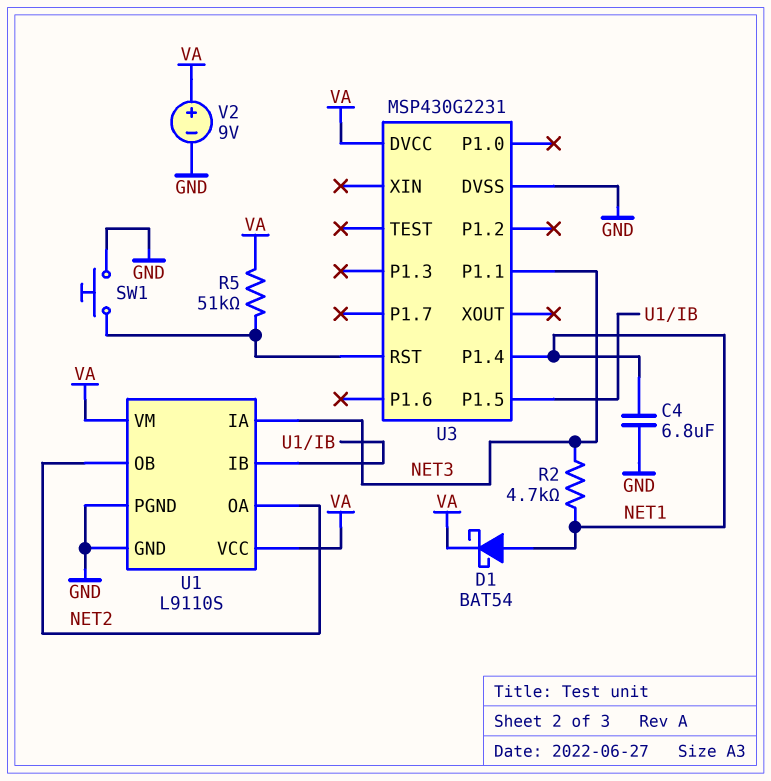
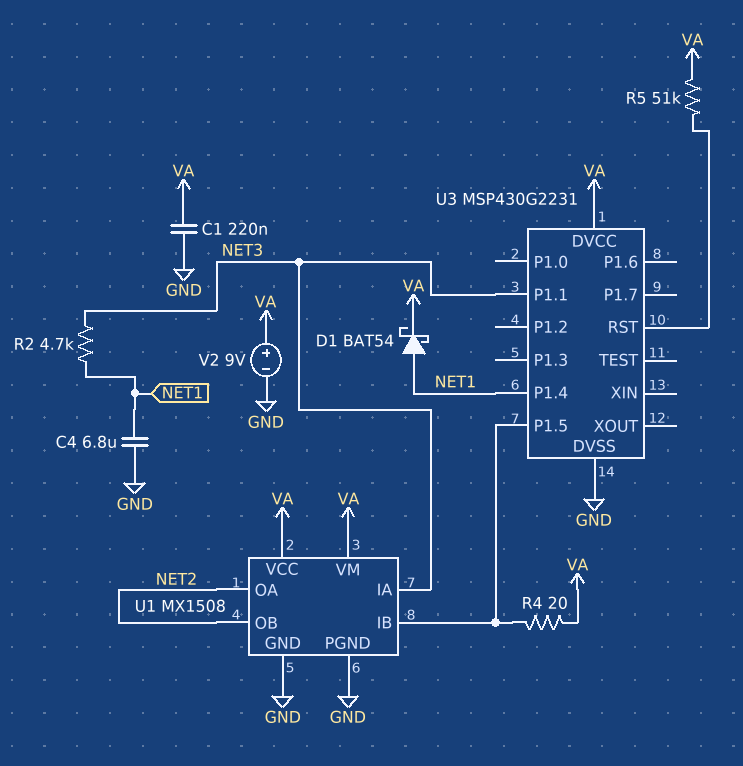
C1: none -> 220nF (GND, VA)
R4: none -> 20 (U1/IB, VA)
SW1: button (GND, U3/RST) -> none
U1: L9110S -> MX1508

